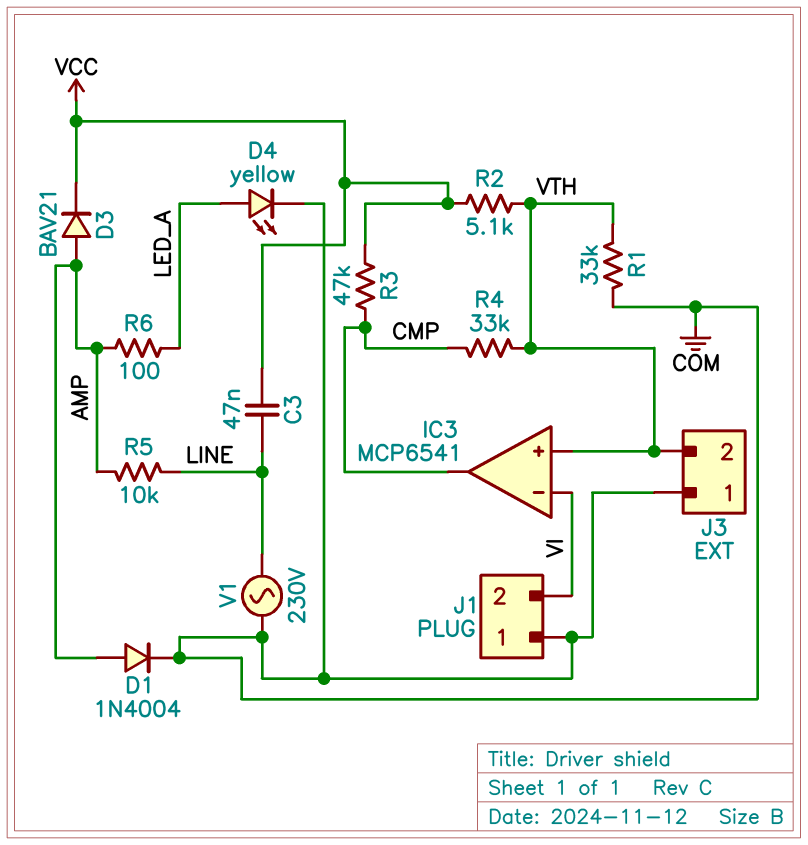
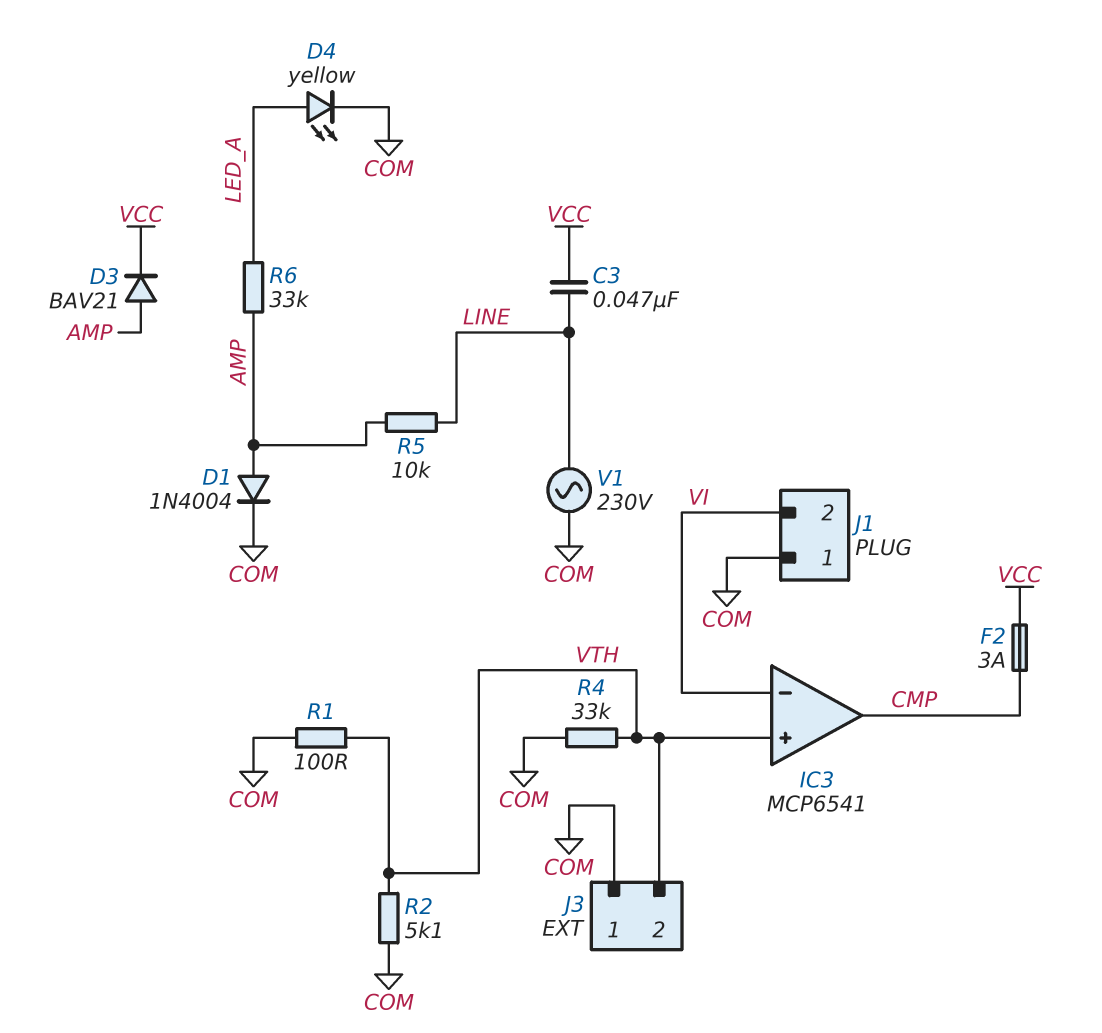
F2: none -> 3A (CMP, VCC)
R1: 33k (COM, VTH) -> 100 (COM, VTH)
R2: 5.1k (VCC, VTH) -> 5.1k (COM, VTH)
R3: 47k (CMP, VCC) -> none
R4: 33k (CMP, VTH) -> 33k (COM, VTH)
R6: 100 (AMP, LED_A) -> 33k (AMP, LED_A)

